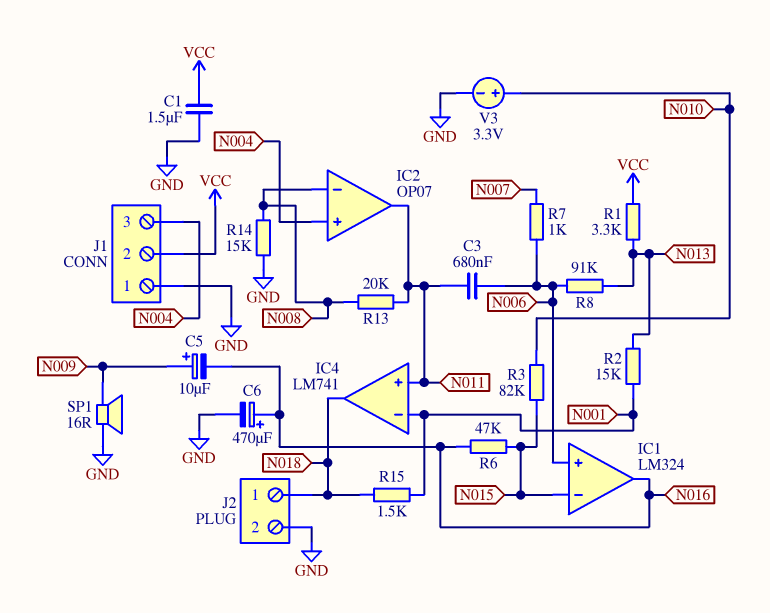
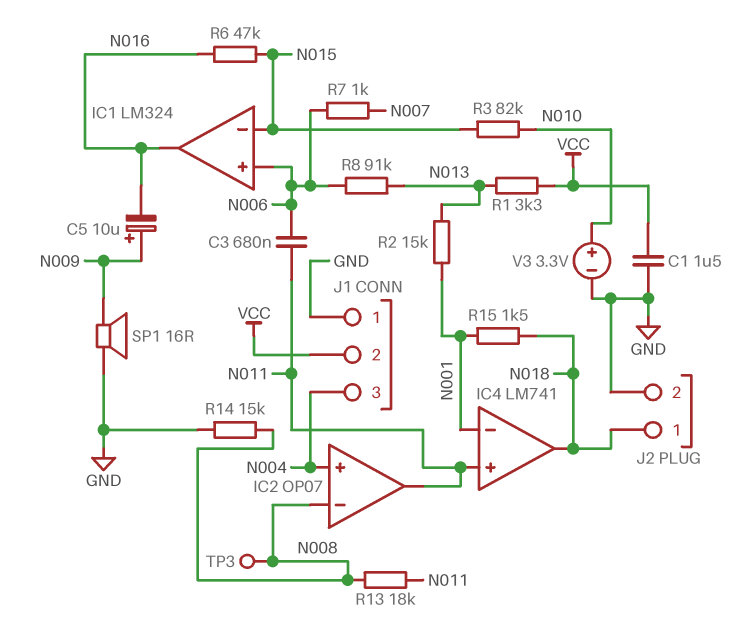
C6: 470uF (plus N016, minus GND) -> none
R13: 20k (N008, N011) -> 18k (N008, N011)
TP3: none -> test point (N008)

